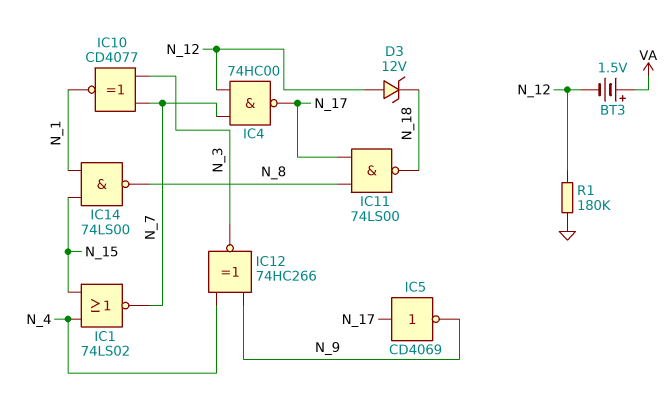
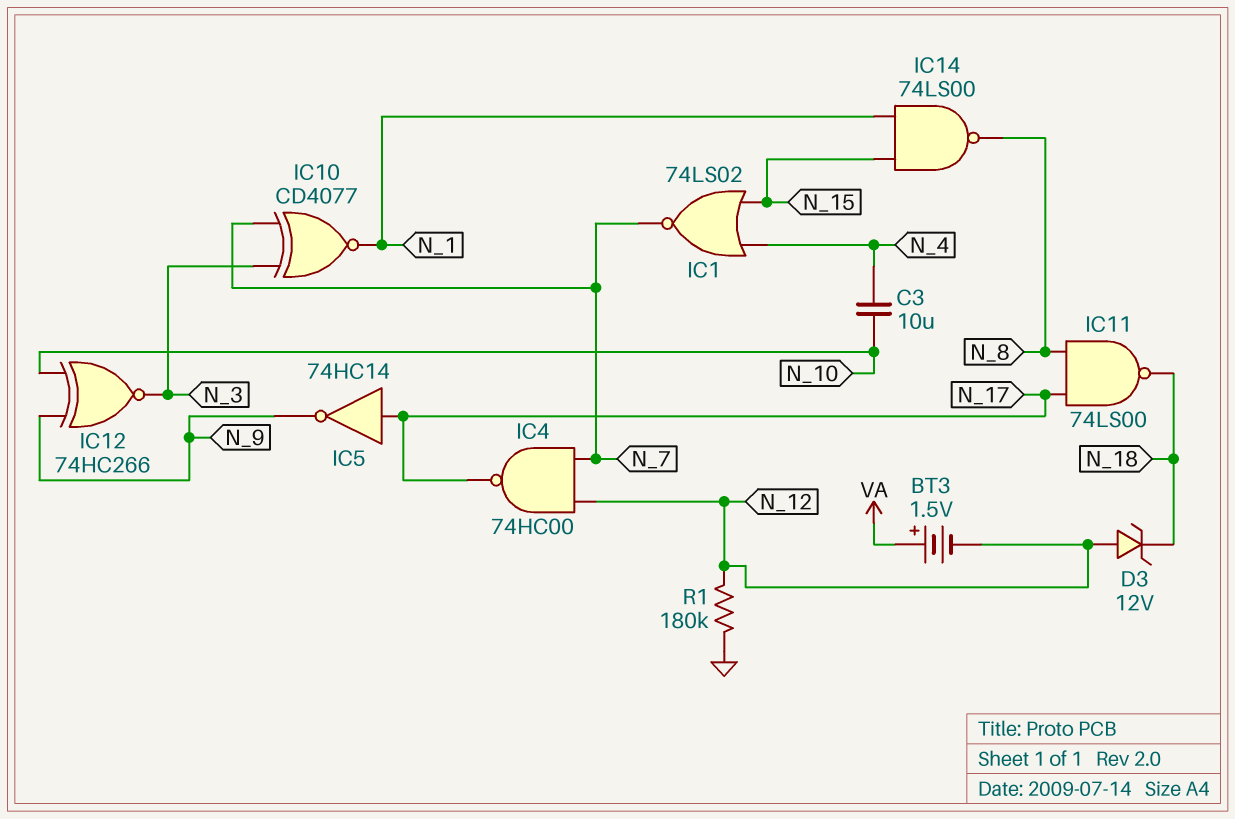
C3: none -> 10uF (N_4, N_10)
IC5: NOT CD4069 (in N_17, out N_9) -> NOT 74HC14 (in N_17, out N_9)
IC12: XNOR 74HC266 (in N_4, in N_9, out N_3) -> XNOR 74HC266 (in N_9, in N_10, out N_3)

